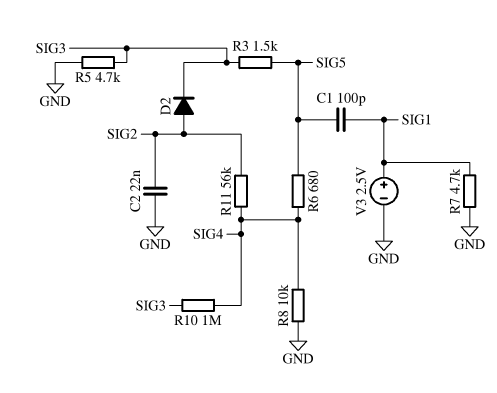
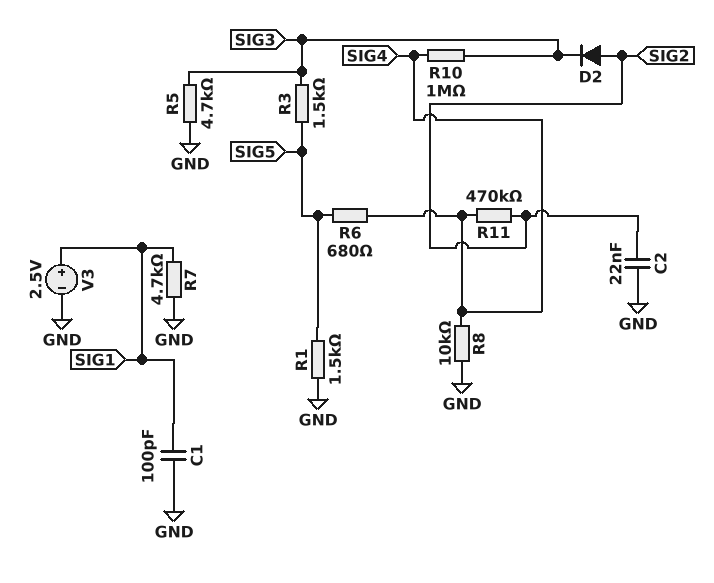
C1: 100pF (SIG1, SIG5) -> 100pF (GND, SIG1)
R1: none -> 1.5k (GND, SIG5)
R11: 56k (SIG2, SIG4) -> 470k (SIG2, SIG4)

